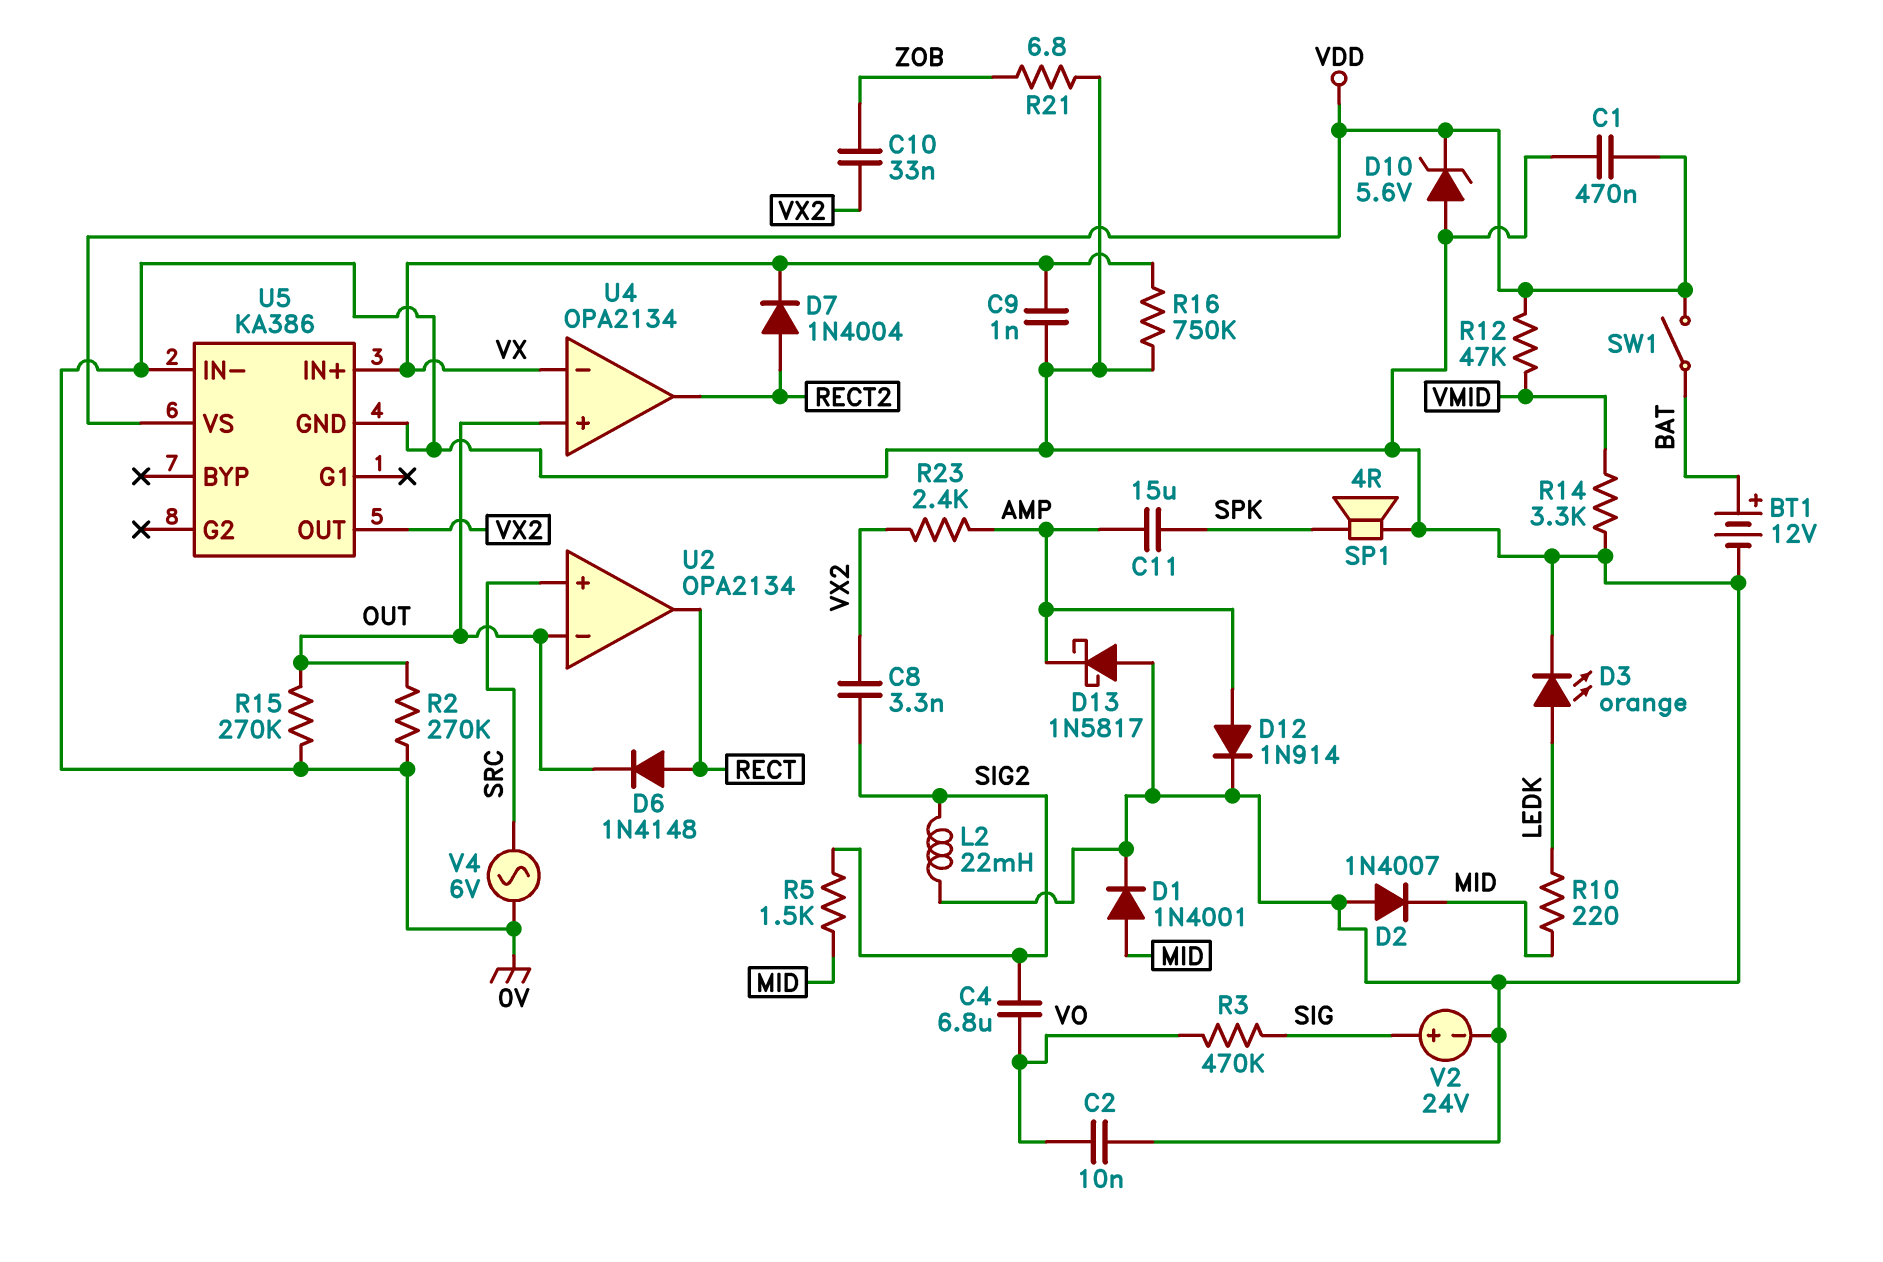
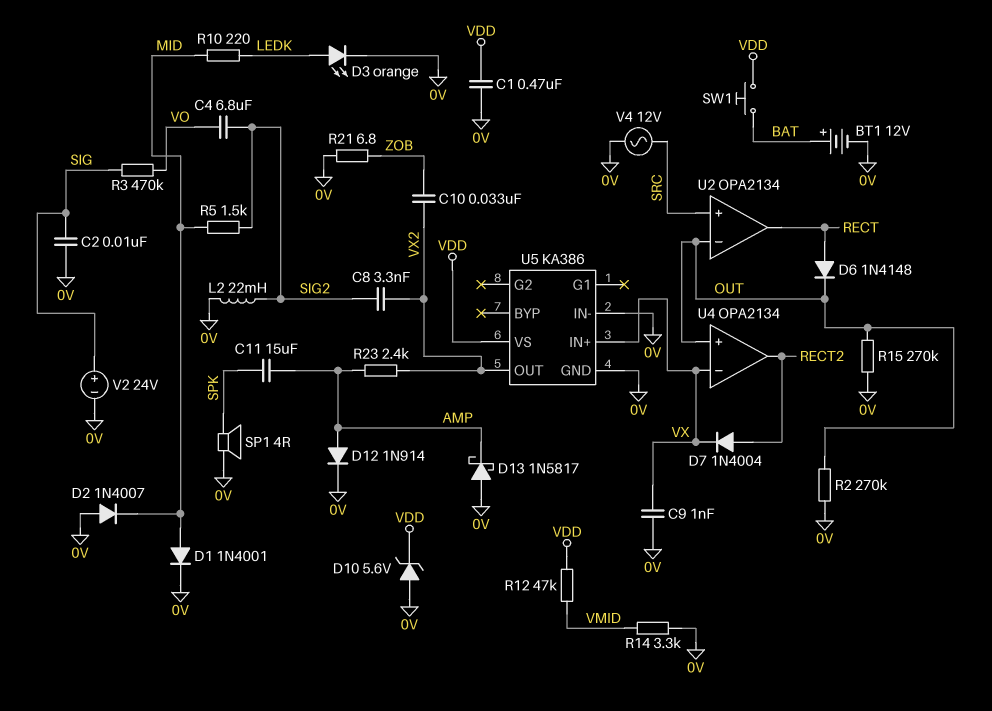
C2: 10nF (0V, VO) -> 10nF (0V, SIG)
R16: 750k (0V, VX) -> none
SW1: switch (BAT, VDD) -> button (BAT, VDD)
V4: AC 6V (0V, SRC) -> AC 12V (0V, SRC)

